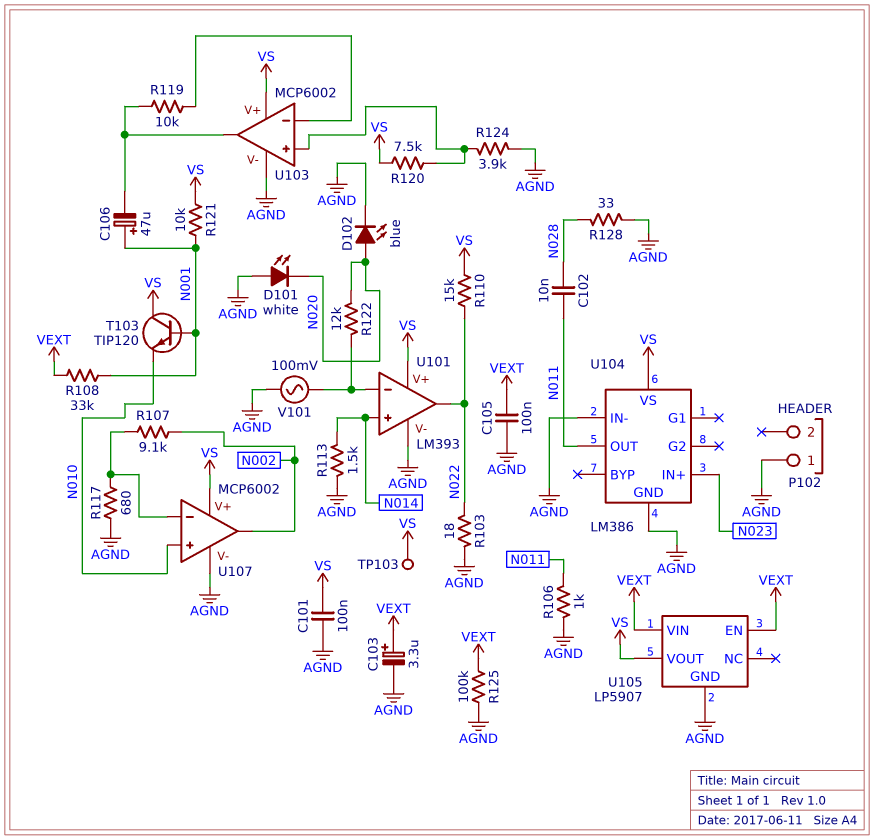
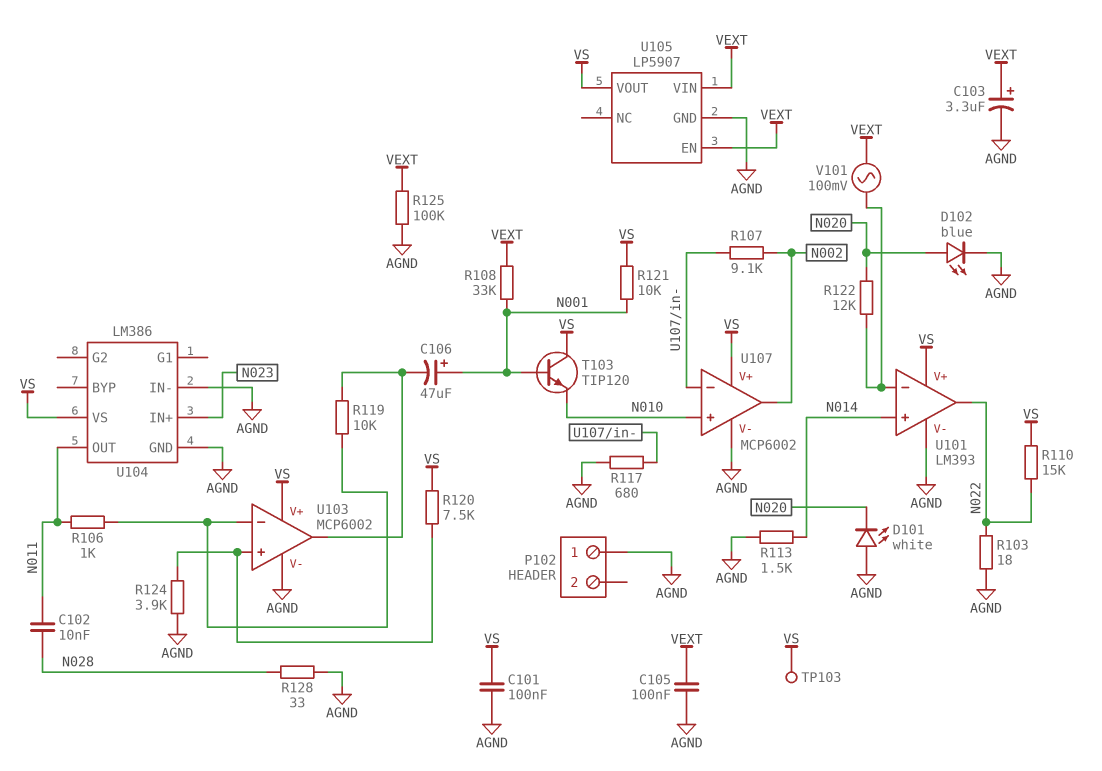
R106: 1k (AGND, N011) -> 1k (N011, U103/in-)
V101: AC 100mV (AGND, U101/in-) -> AC 100mV (U101/in-, VEXT)

